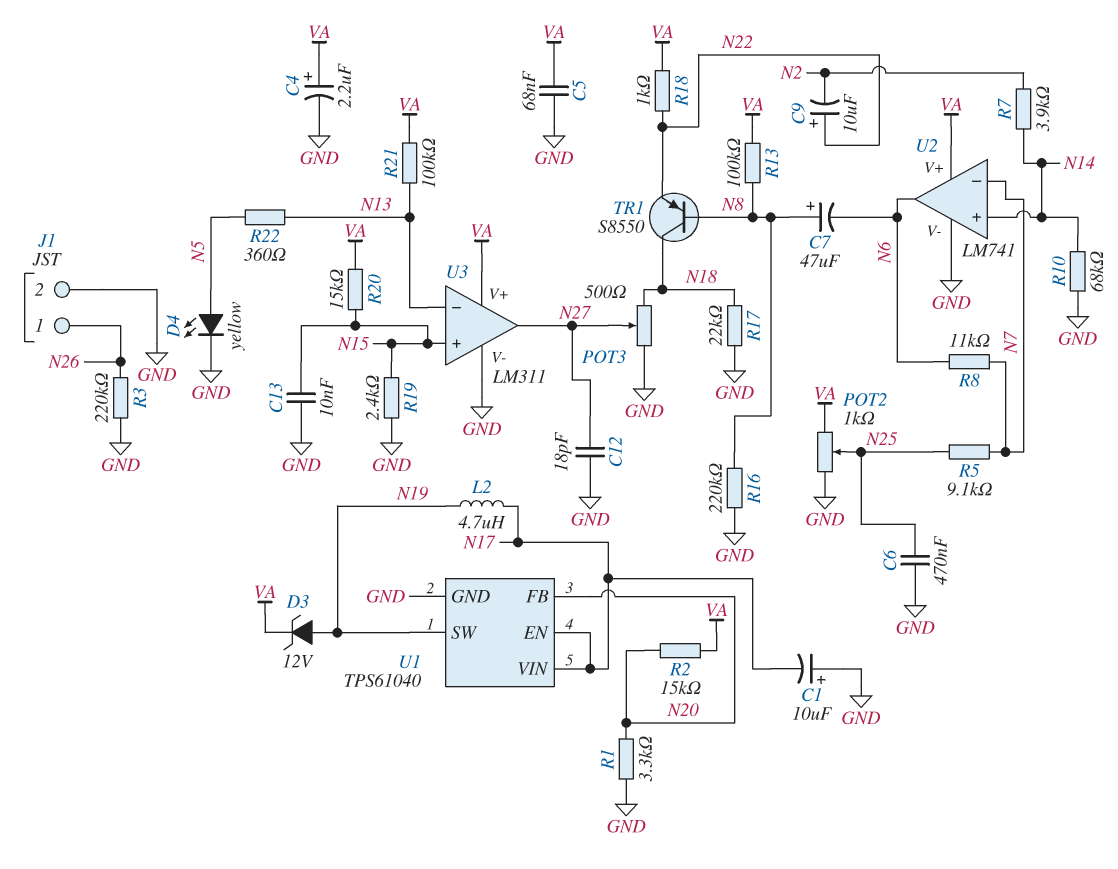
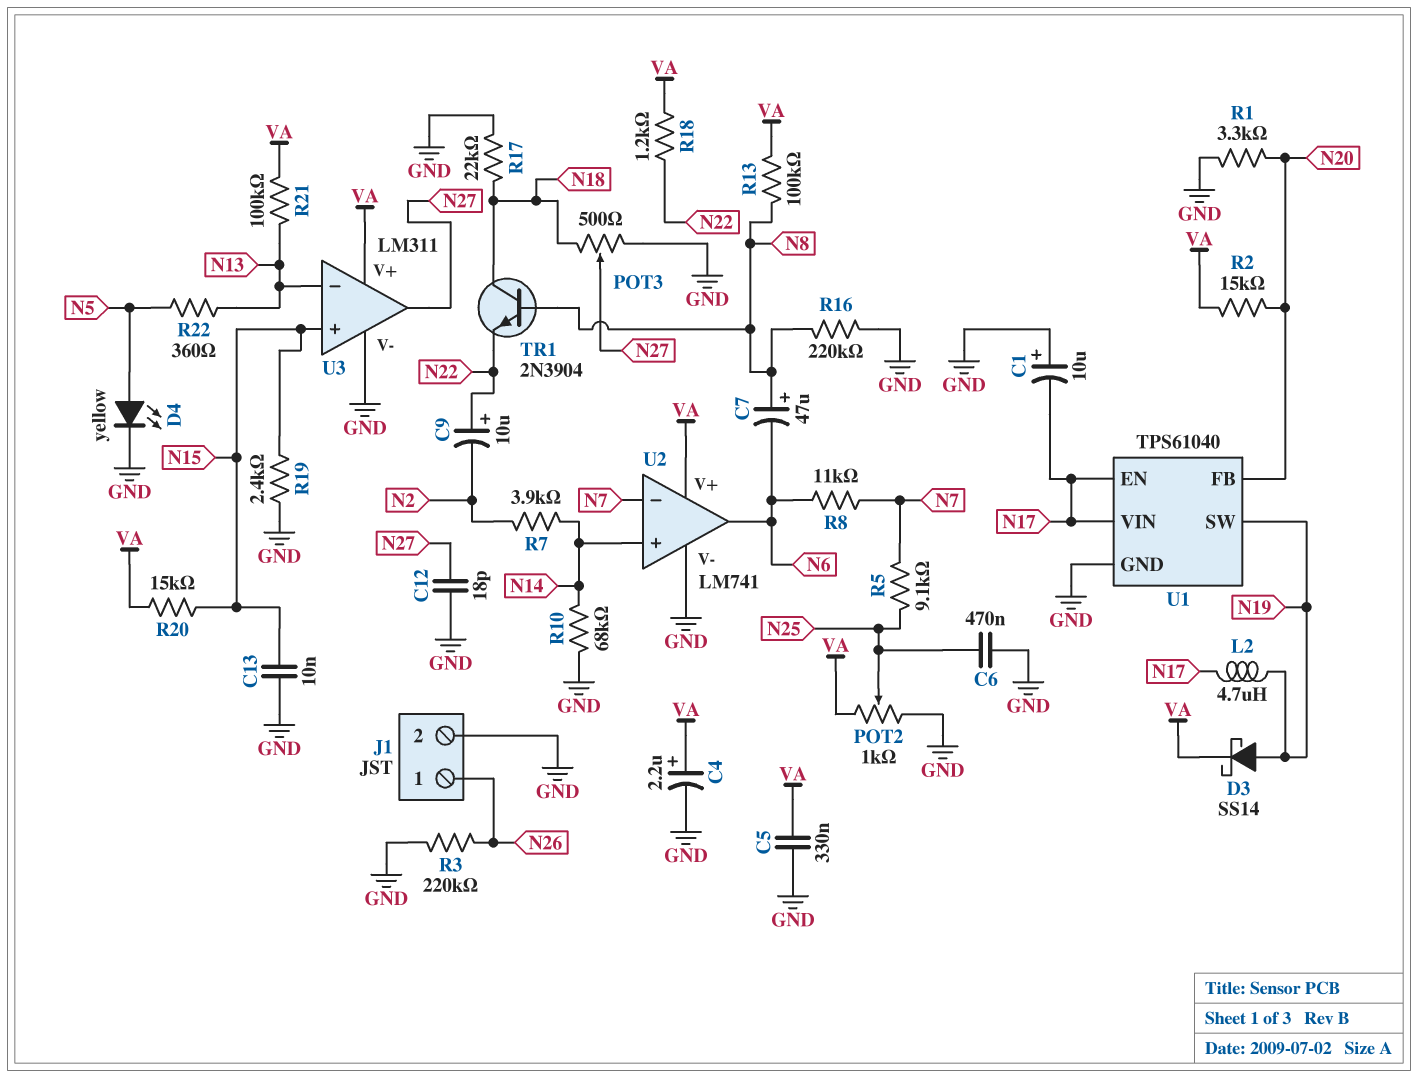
C5: 68nF (GND, VA) -> 330nF (GND, VA)
D3: zener 12V (A N19, K VA) -> schottky SS14 (A N19, K VA)
R18: 1k (N22, VA) -> 1.2k (N22, VA)
TR1: PNP S8550 (B N8, C N18, E N22) -> NPN 2N3904 (B N8, C N18, E N22)

